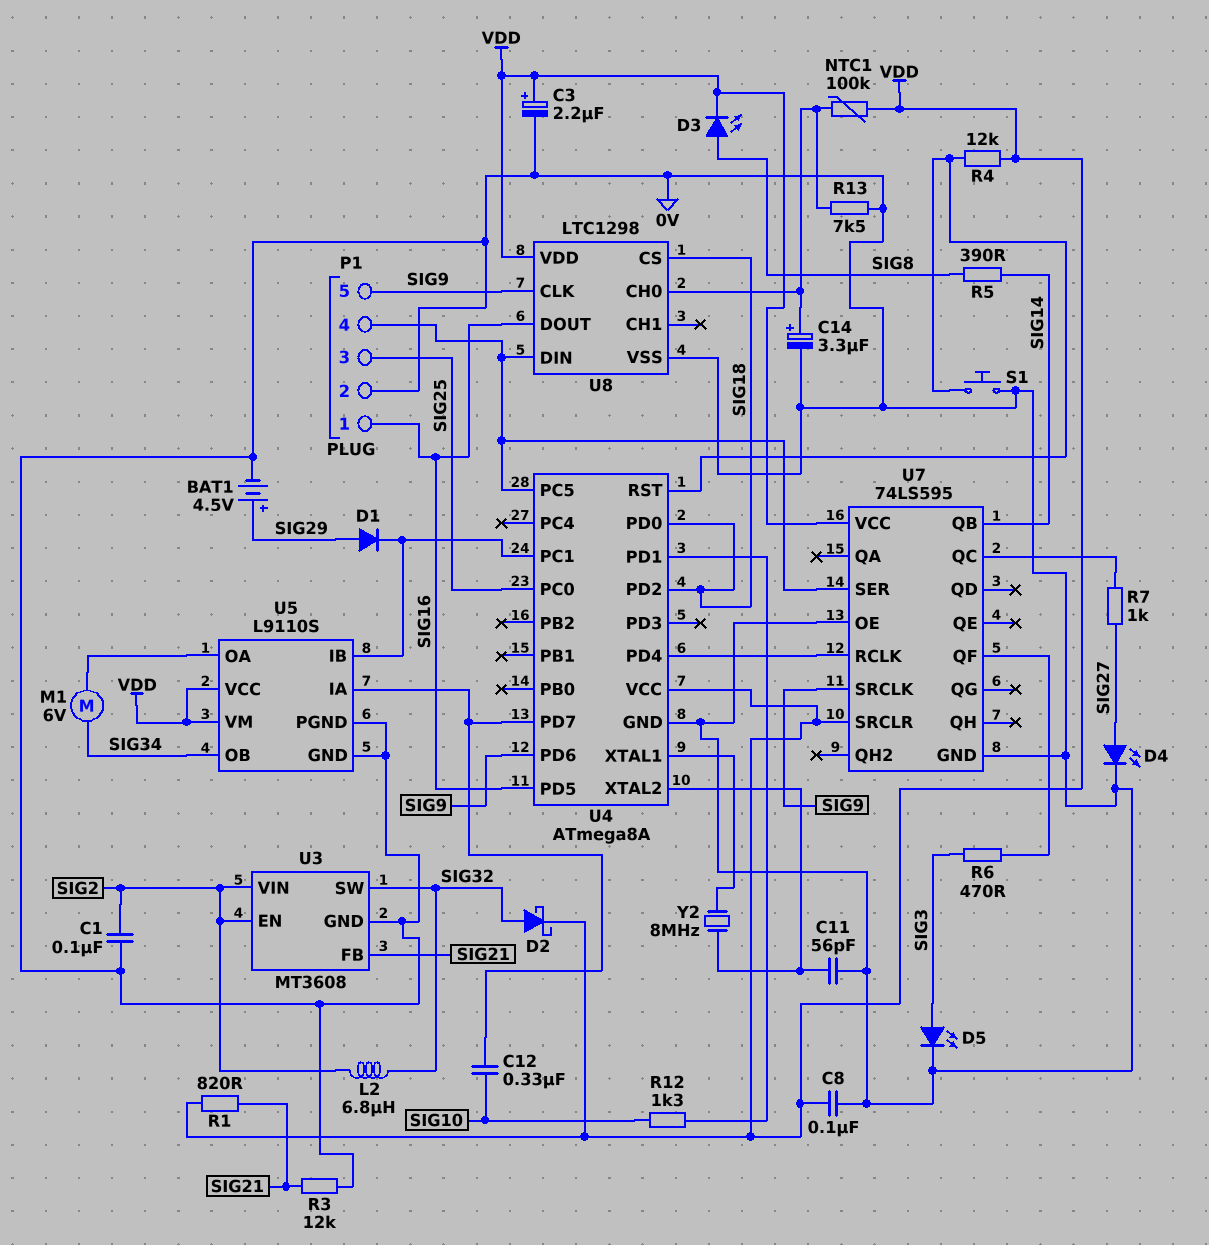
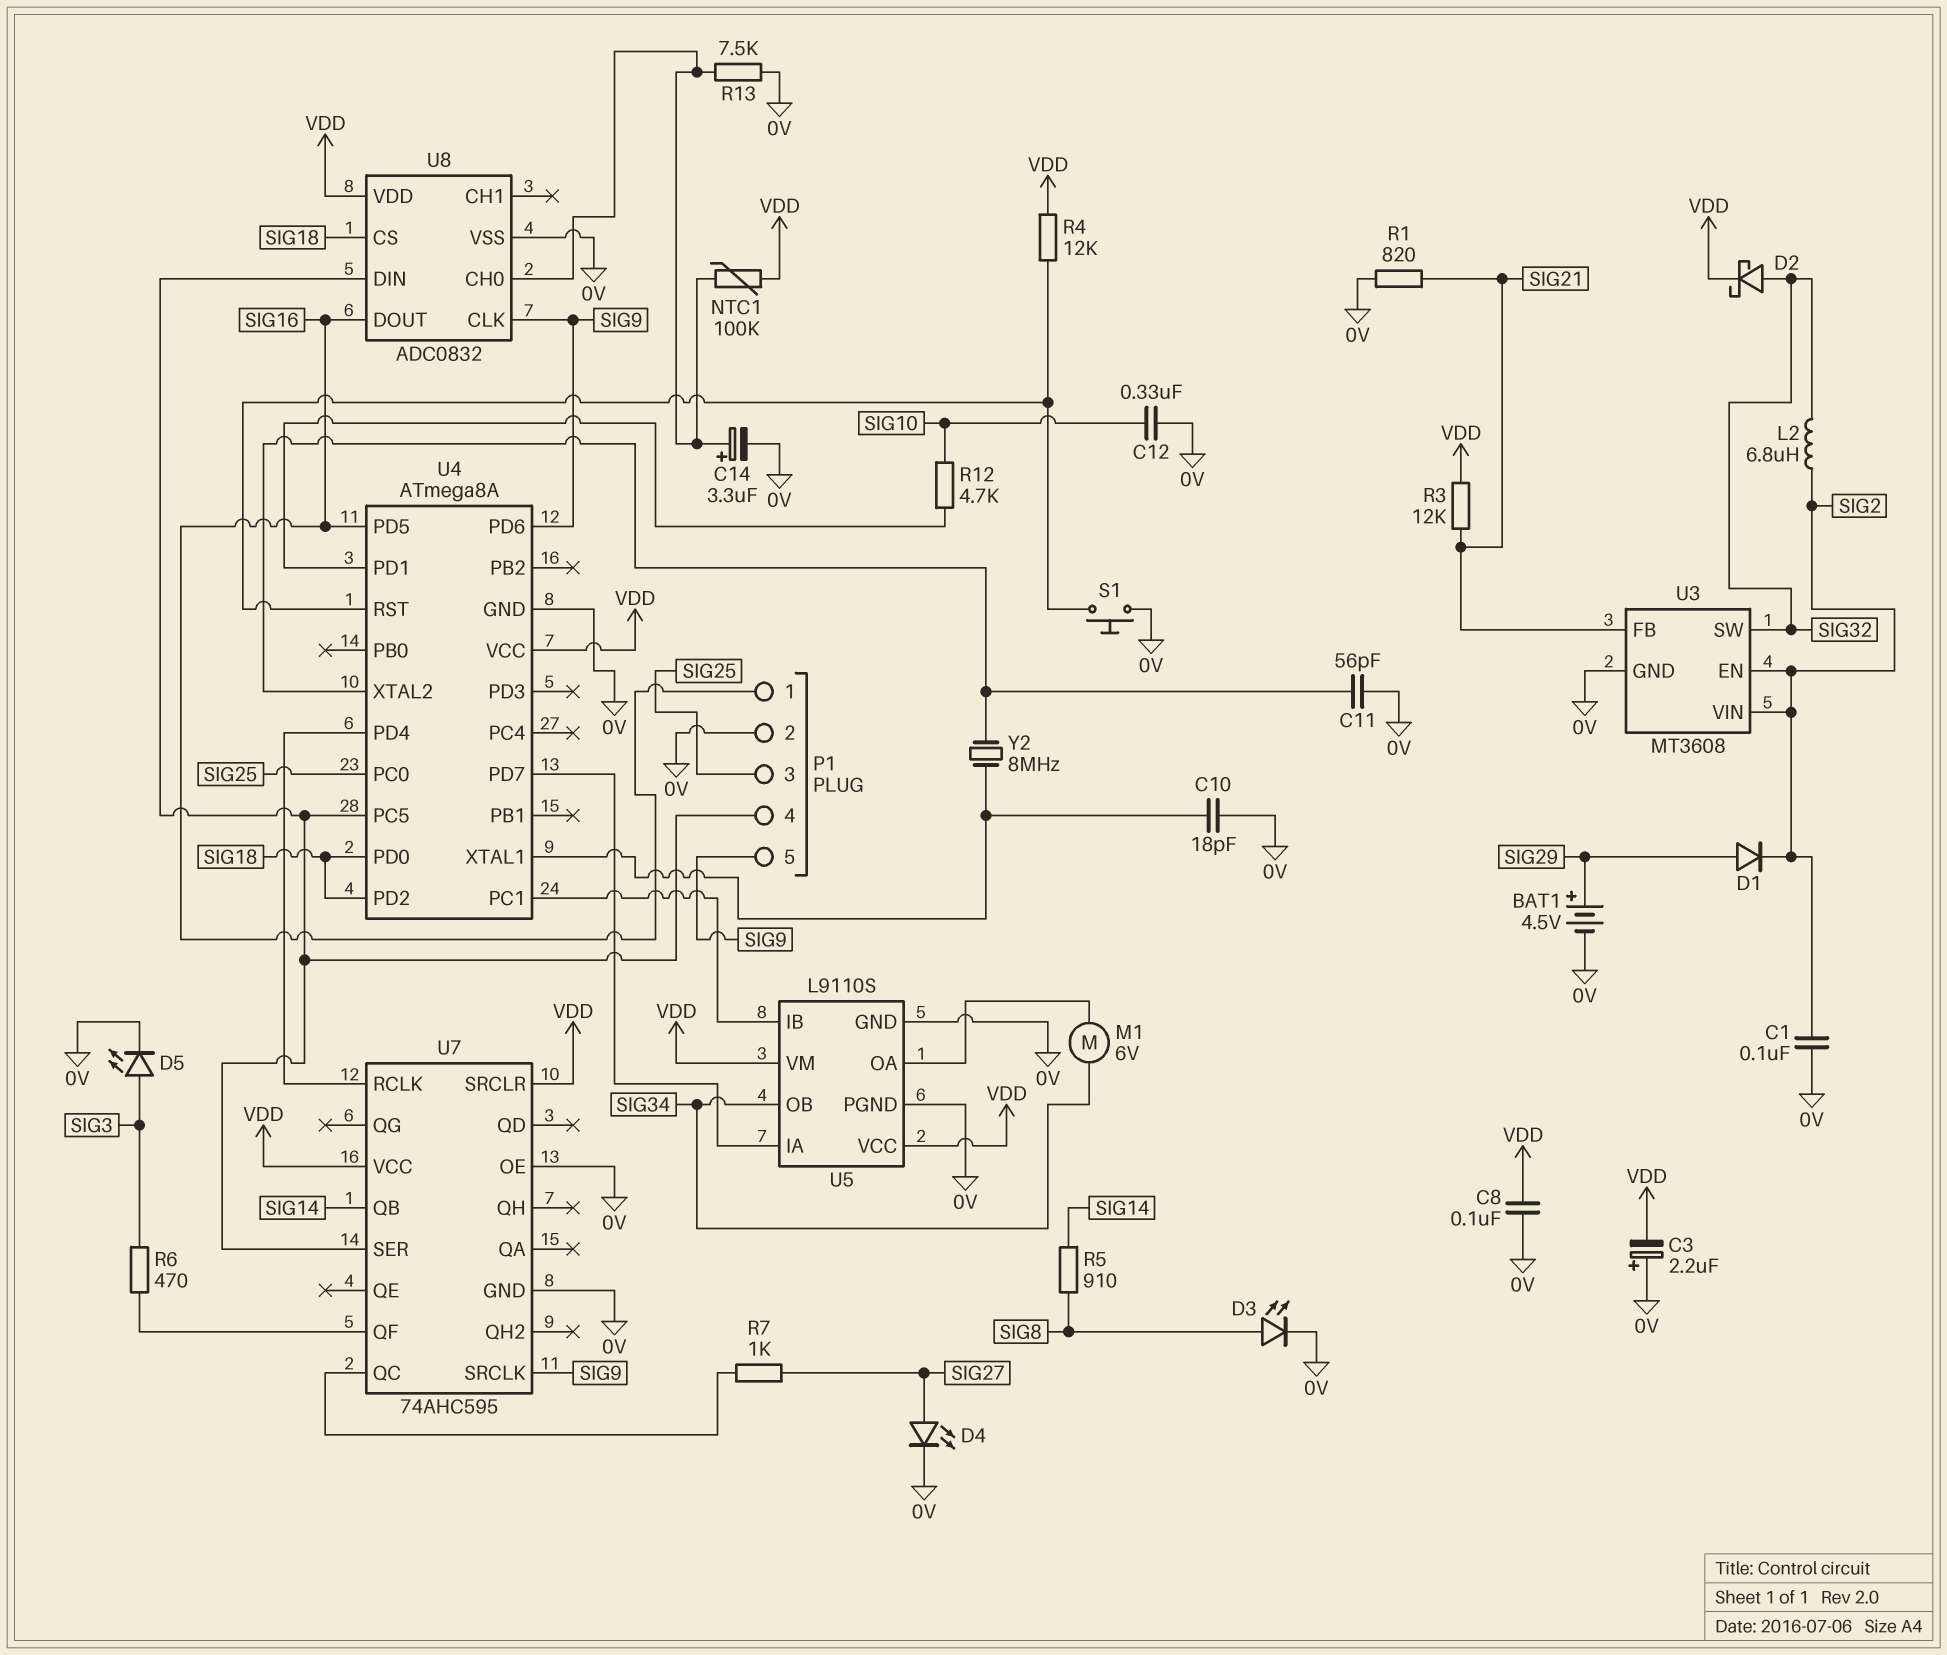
C3: 2.2uF (plus VDD, minus 0V) -> 2.2uF (plus 0V, minus VDD)
C10: none -> 18pF (0V, U4/XTAL1)
C12: 330nF (SIG10, U4/PD7) -> 330nF (0V, SIG10)
D1: diode (A SIG29, K U4/PC1) -> diode (A SIG29, K SIG2)
D3: LED (A SIG8, K VDD) -> LED (A SIG8, K 0V)
R1: 820 (SIG21, VDD) -> 820 (0V, SIG21)
R3: 12k (0V, SIG21) -> 12k (SIG21, VDD)
R5: 390 (SIG8, SIG14) -> 910 (SIG8, SIG14)
R12: 1.3k (SIG10, U4/PD1) -> 4.7k (SIG10, U4/PD1)
U7: 74LS595 -> 74AHC595
U8: LTC1298 -> ADC0832

